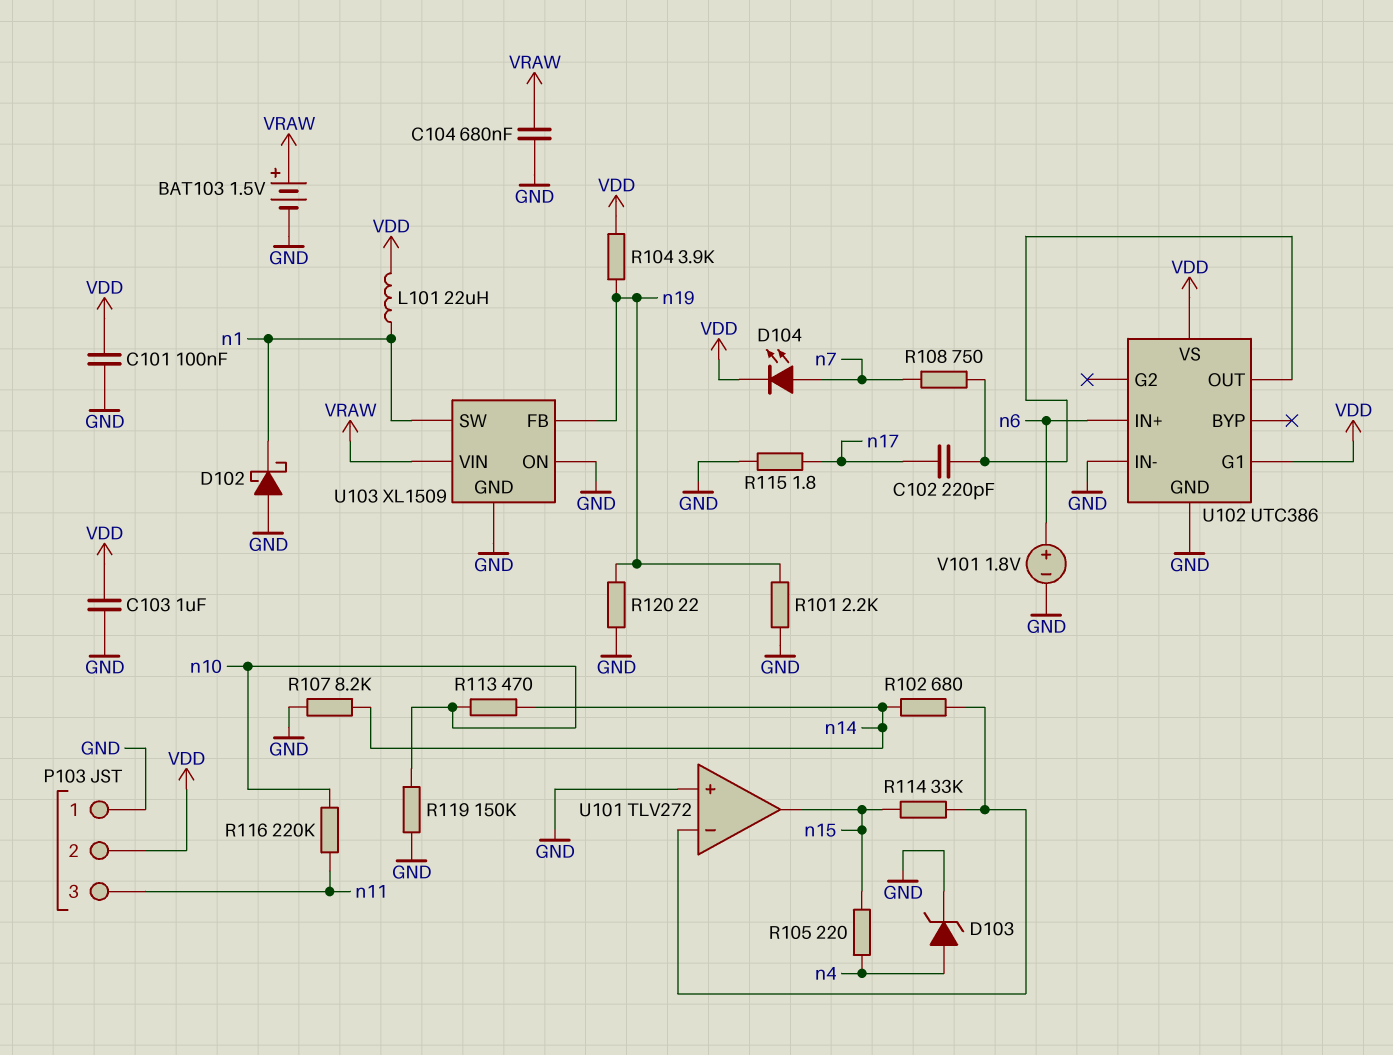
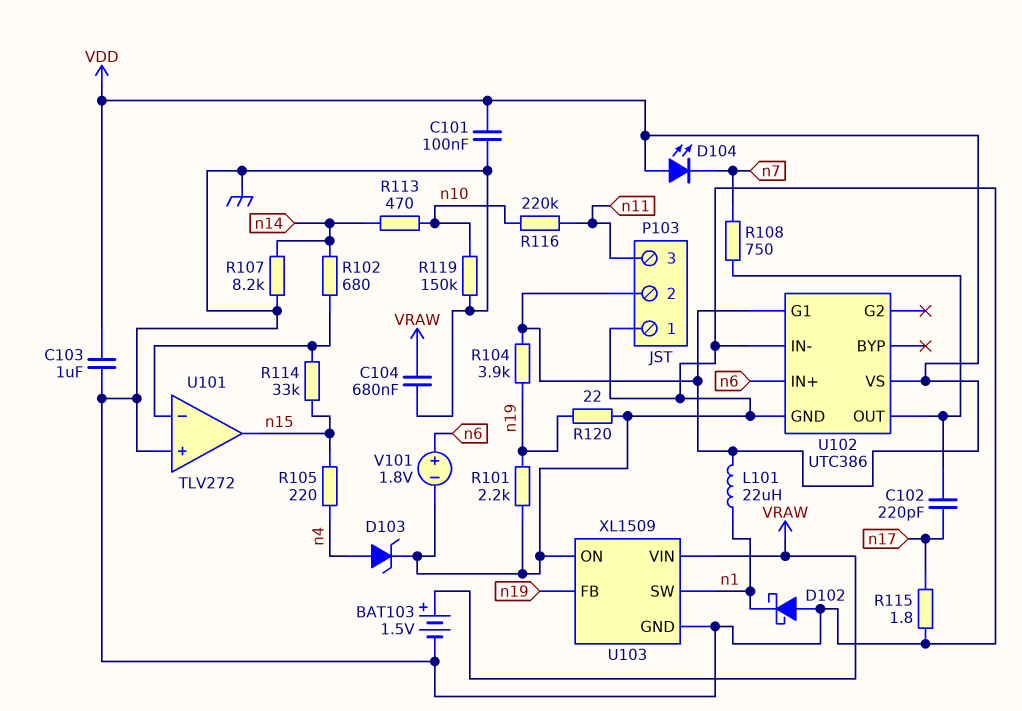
D104: LED (A n7, K VDD) -> LED (A VDD, K n7)

